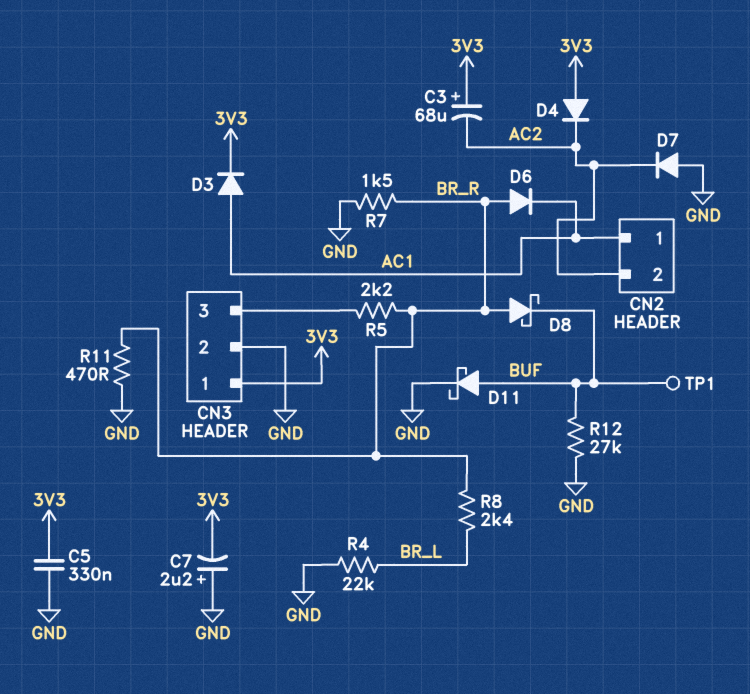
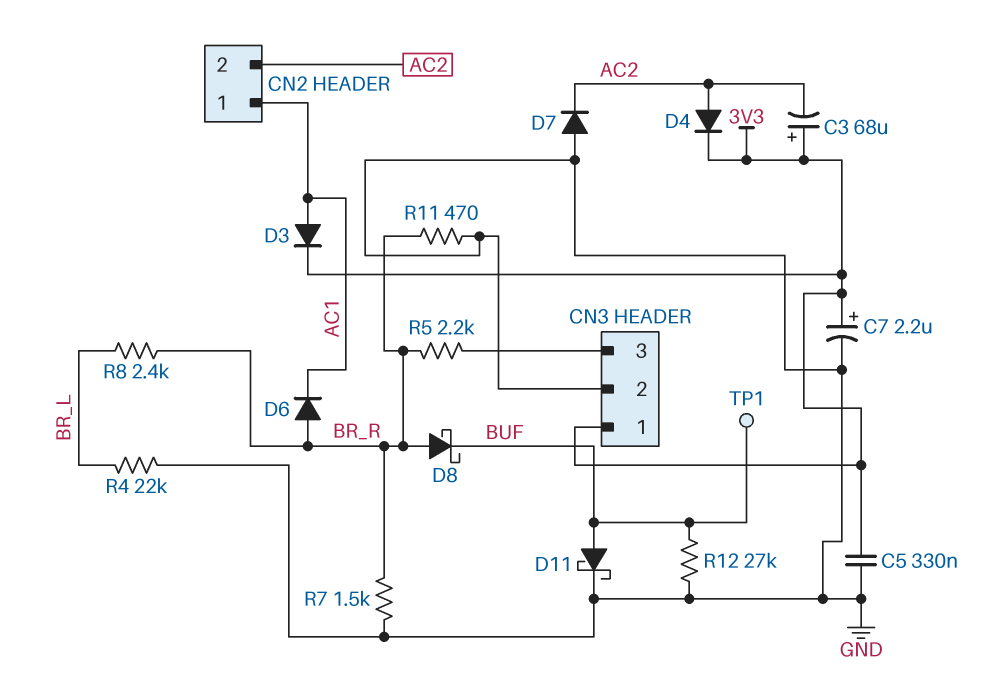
C7: 2.2uF (plus GND, minus 3V3) -> 2.2uF (plus 3V3, minus GND)
D4: diode (A 3V3, K AC2) -> diode (A AC2, K 3V3)

